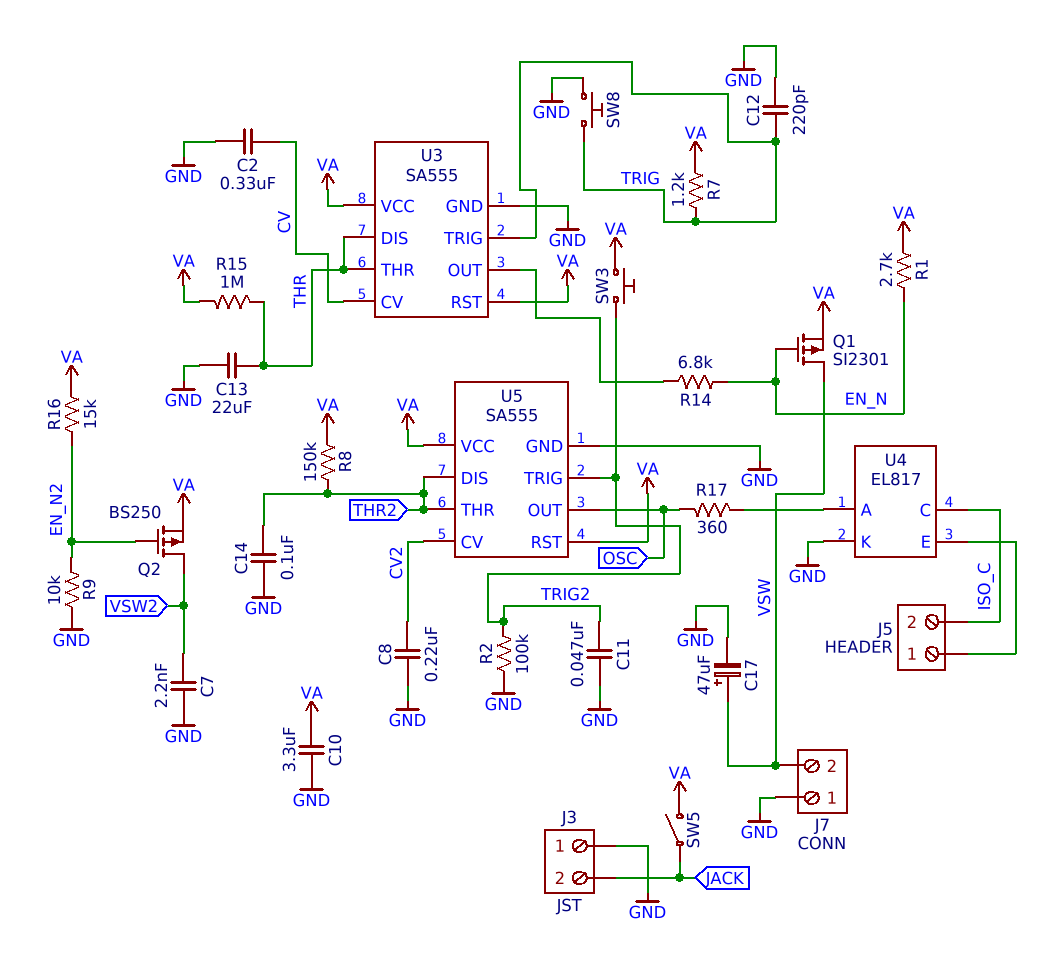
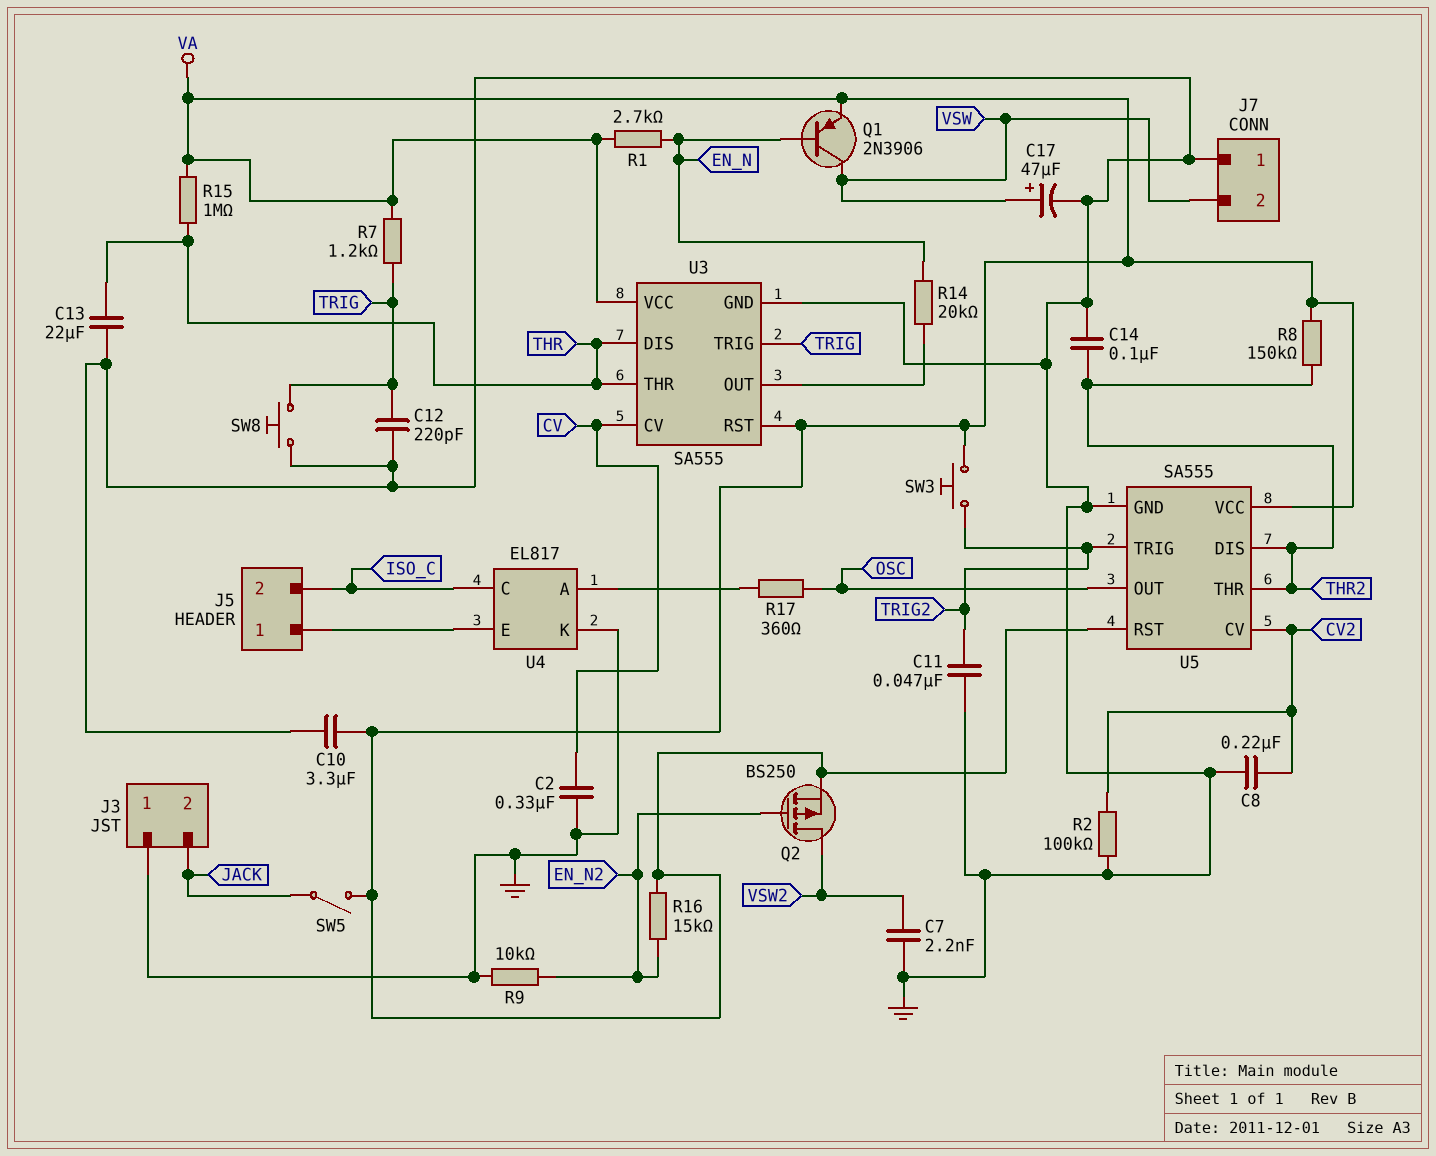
Q1: PMOS SI2301 (G EN_N, D VSW, S VA) -> PNP 2N3906 (B EN_N, C VSW, E VA)
R2: 100k (GND, TRIG2) -> 100k (CV2, GND)
R14: 6.8k (EN_N, U3/OUT) -> 20k (EN_N, U3/OUT)

